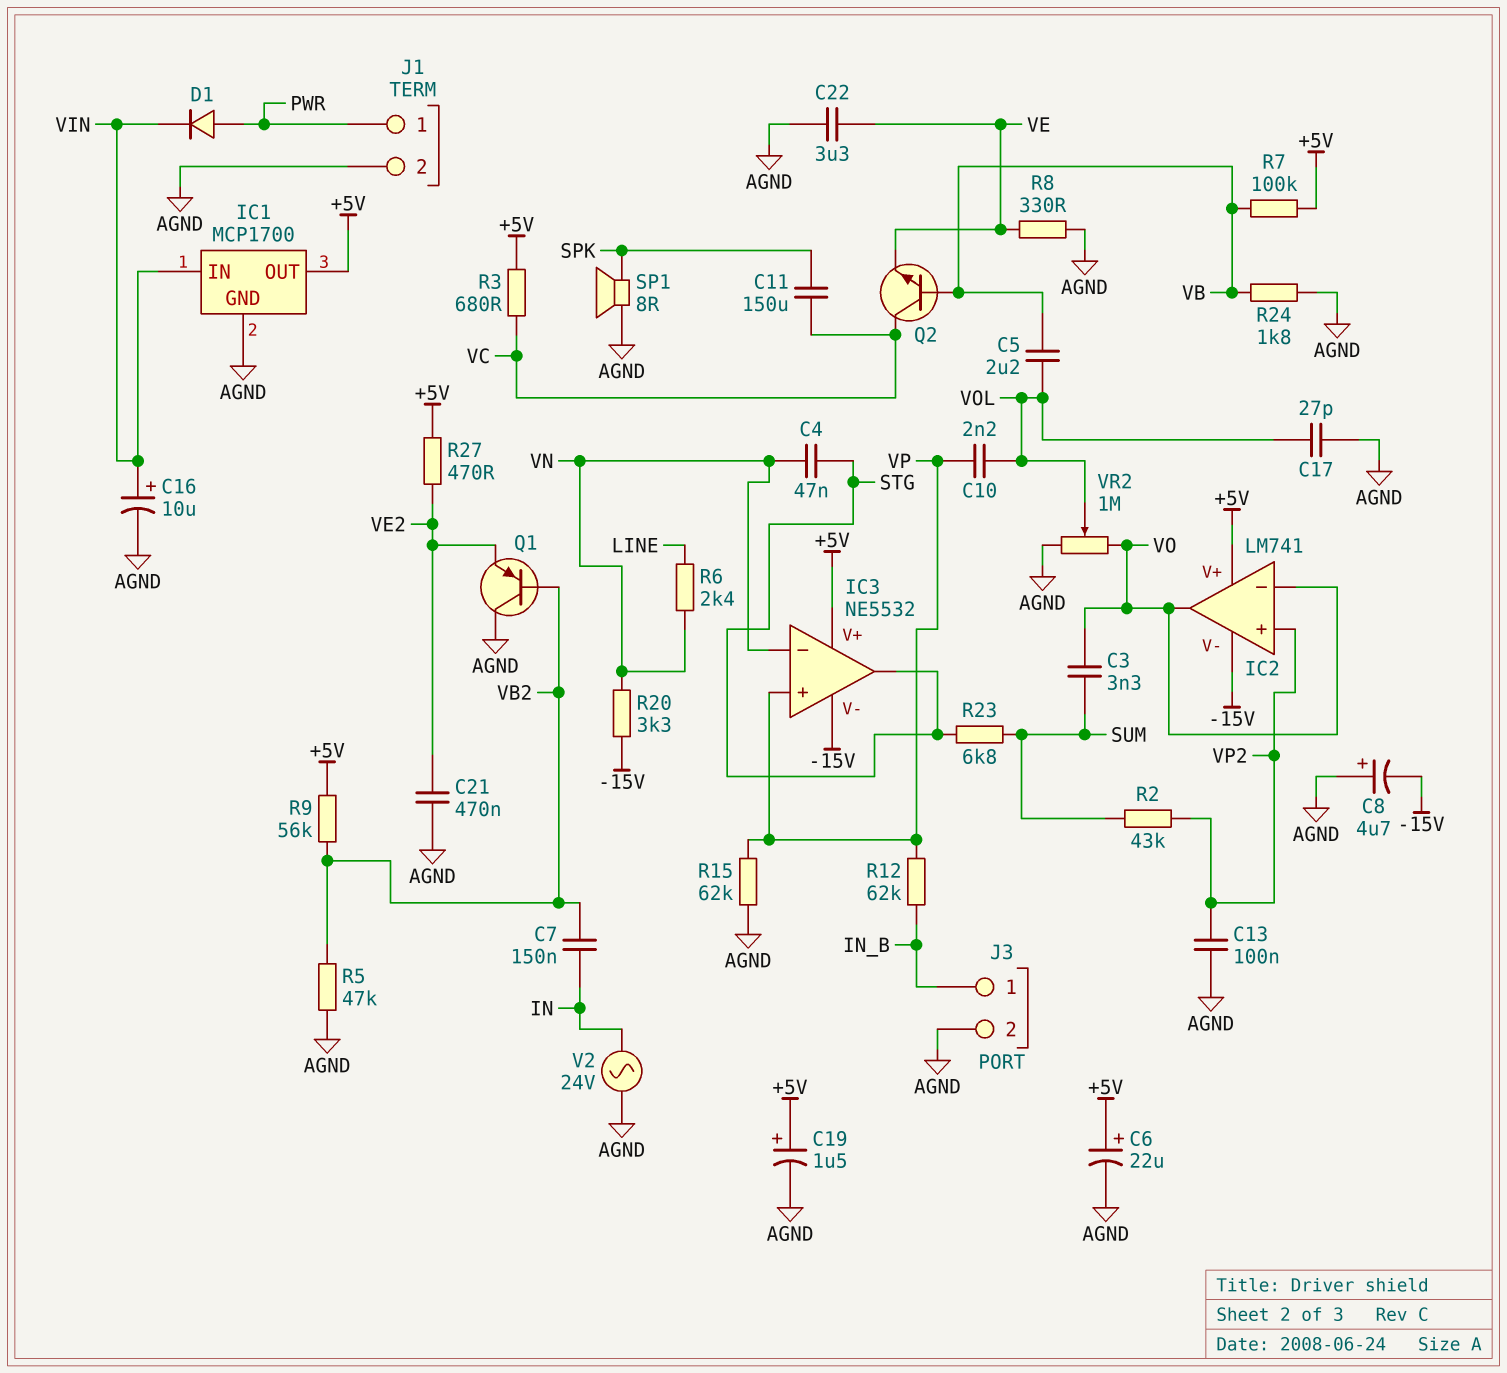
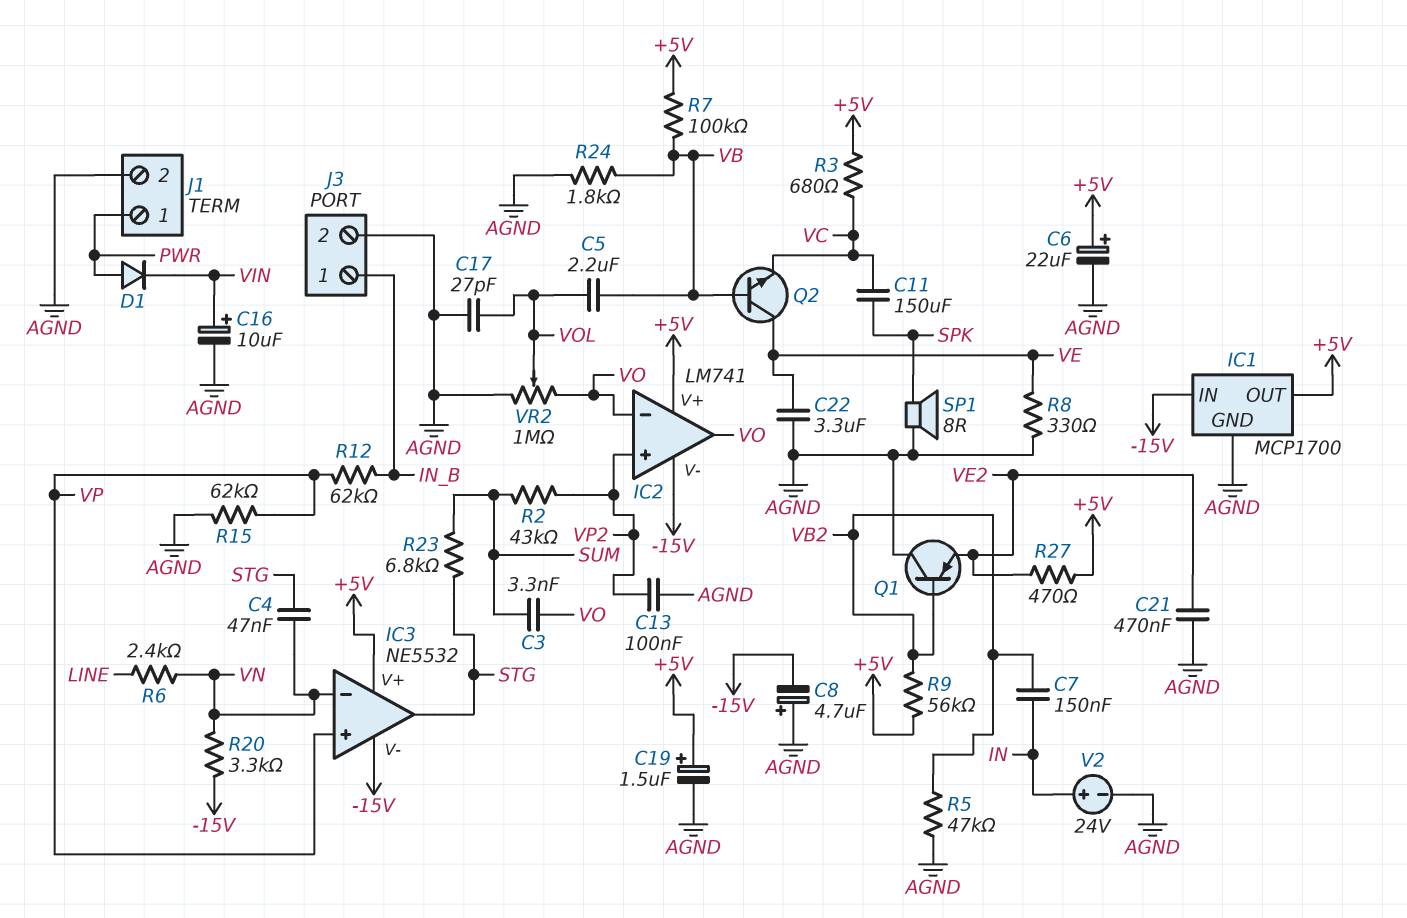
C10: 2.2nF (VOL, VP) -> none
IC1 pin IN: VIN -> -15V
Q2: NPN (B VB, C VC, E VE) -> NPN (B VB, C VE, E VC)
V2: AC 24V (AGND, IN) -> 24V (plus IN, minus AGND)

